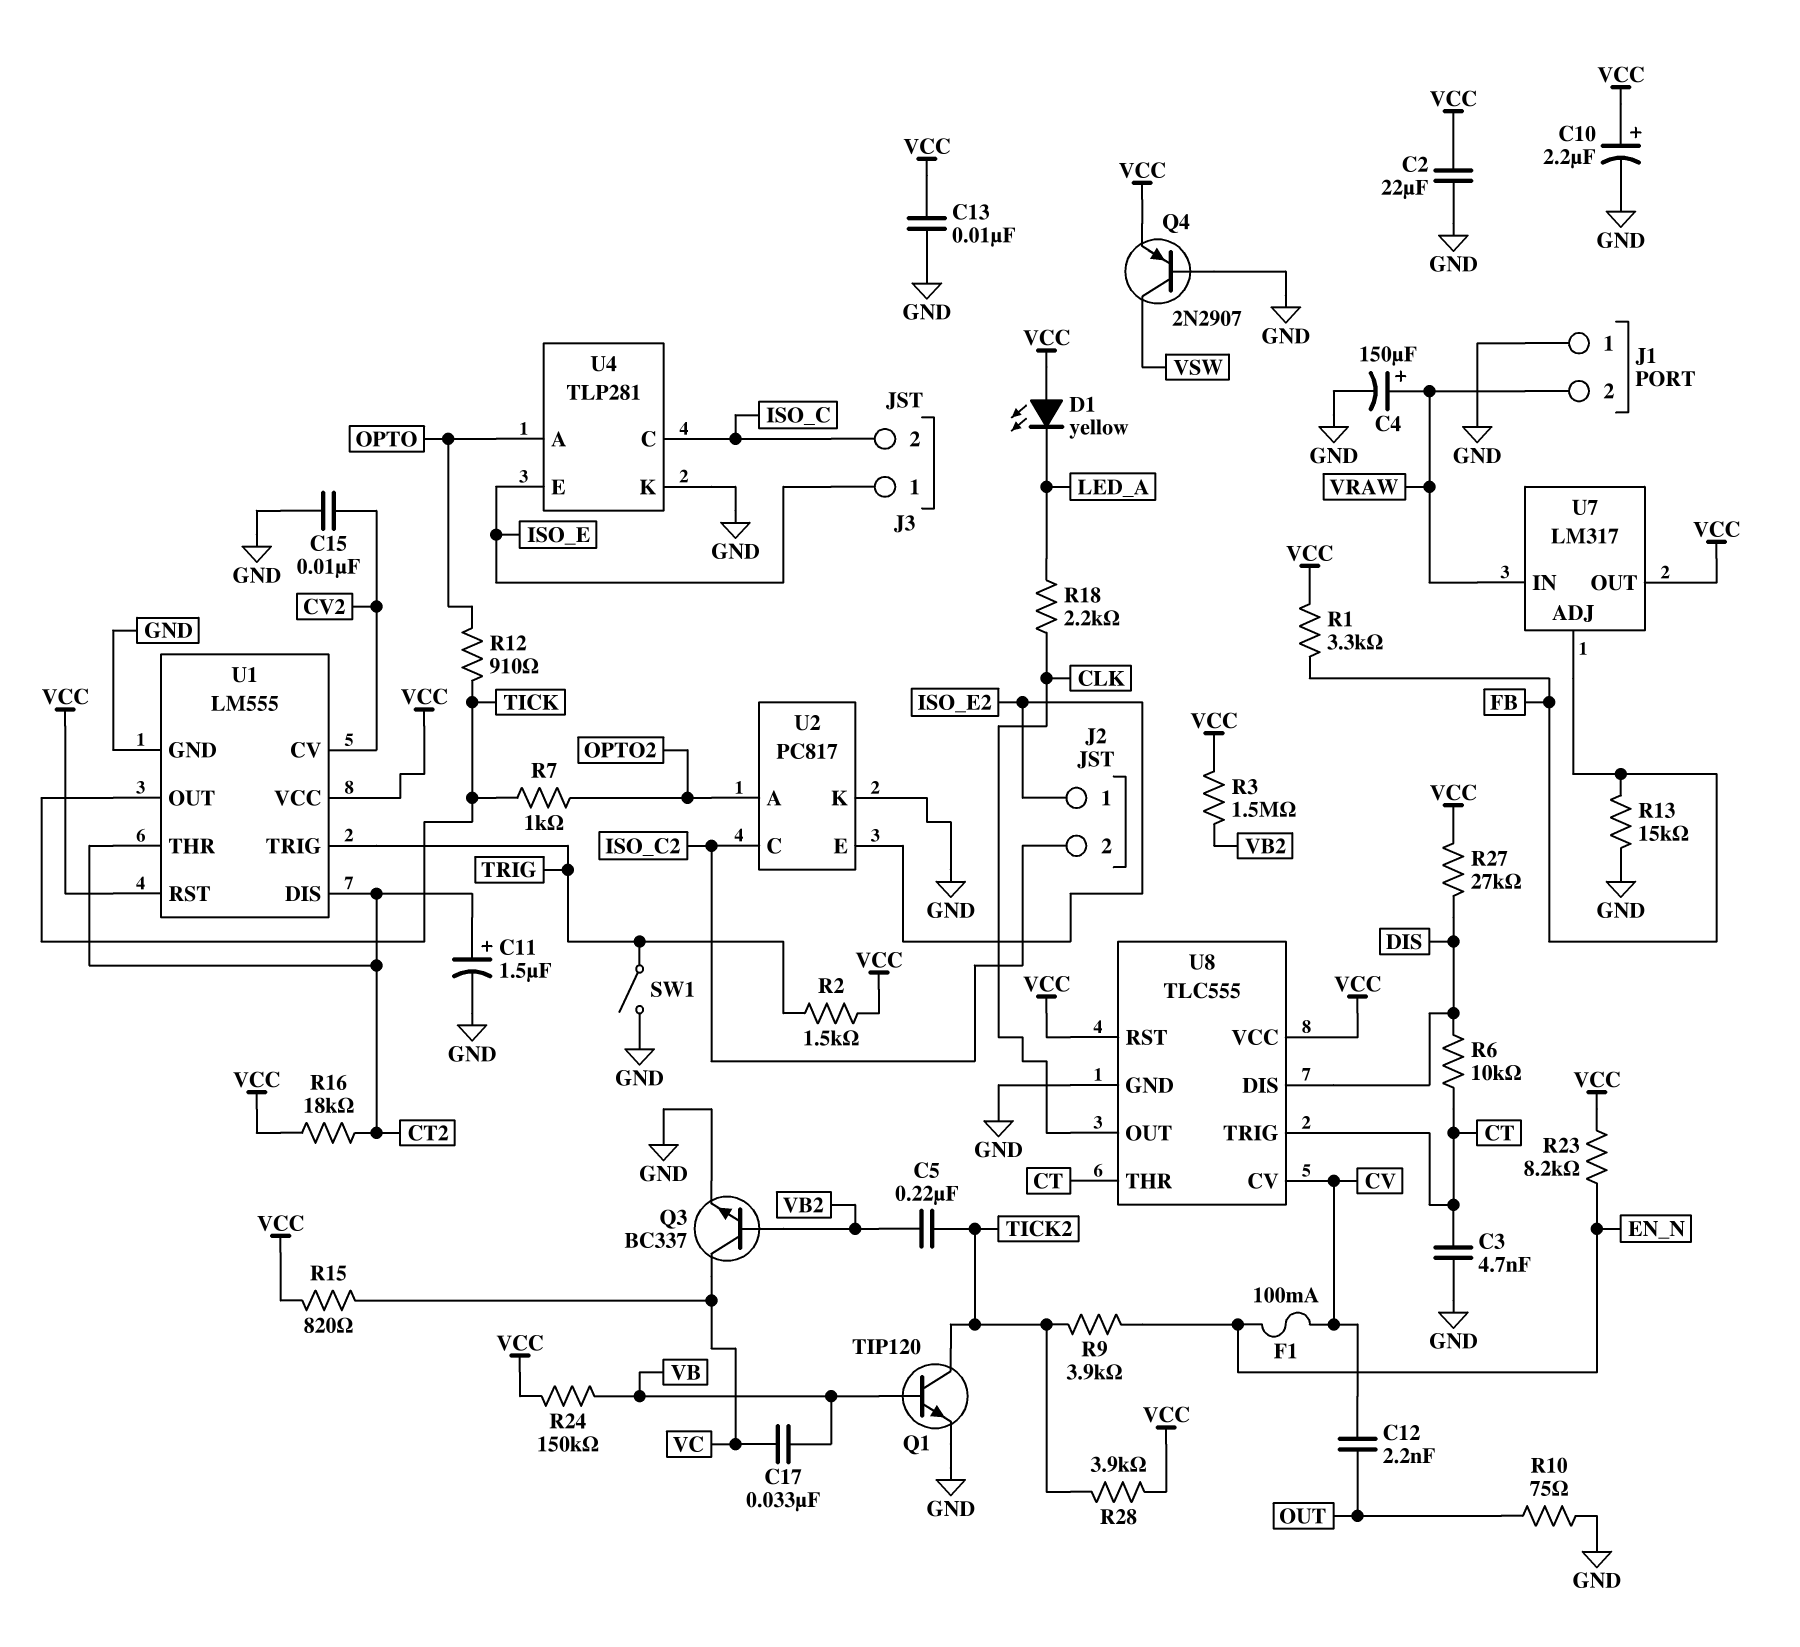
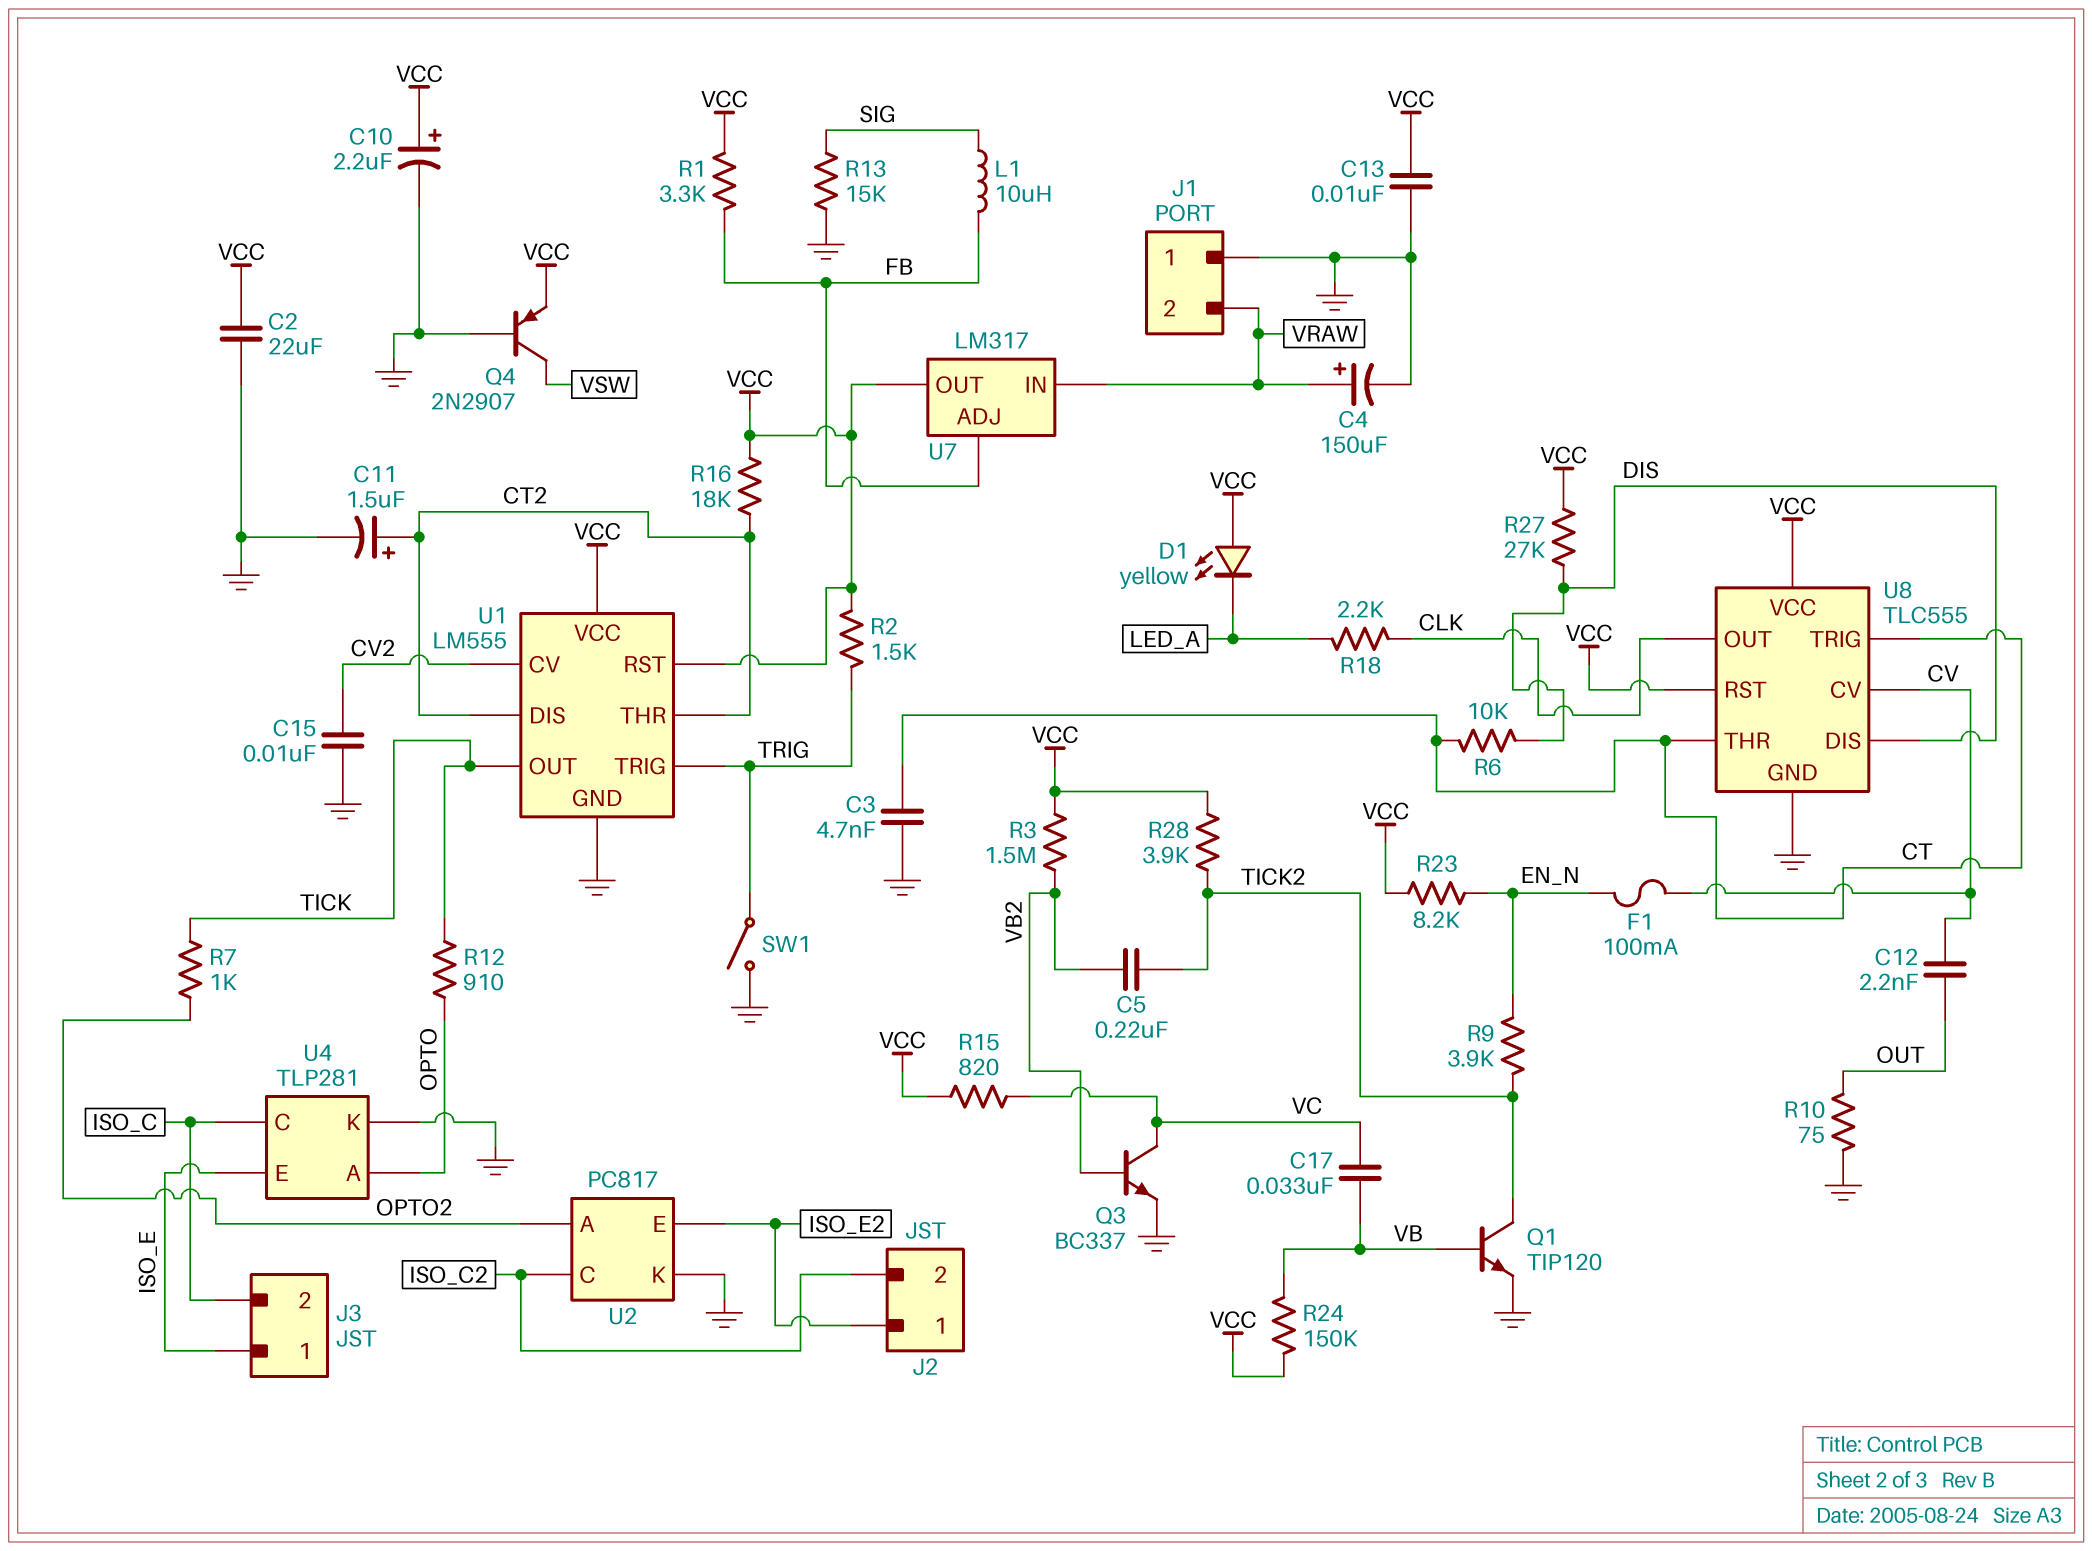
L1: none -> 10uH (FB, SIG)
R13: 15k (FB, GND) -> 15k (GND, SIG)

